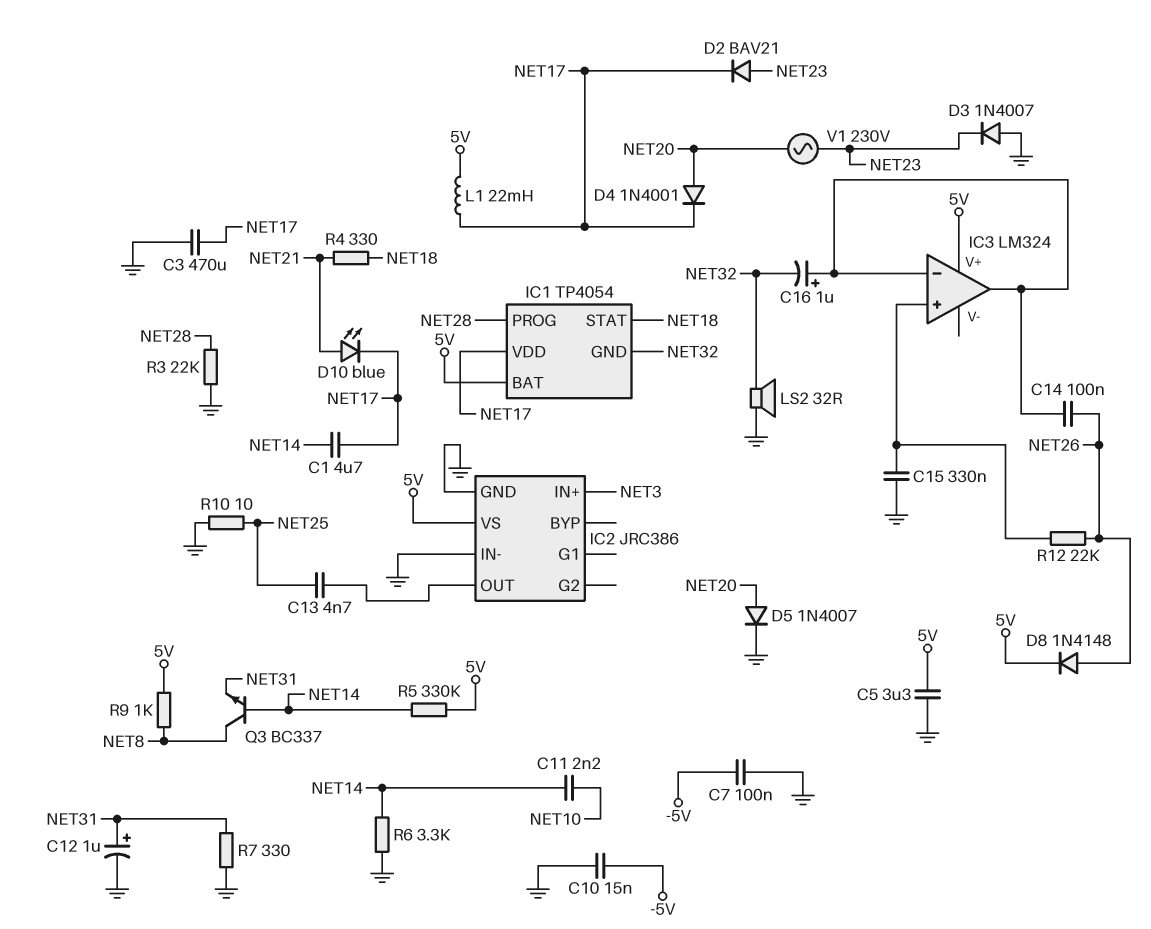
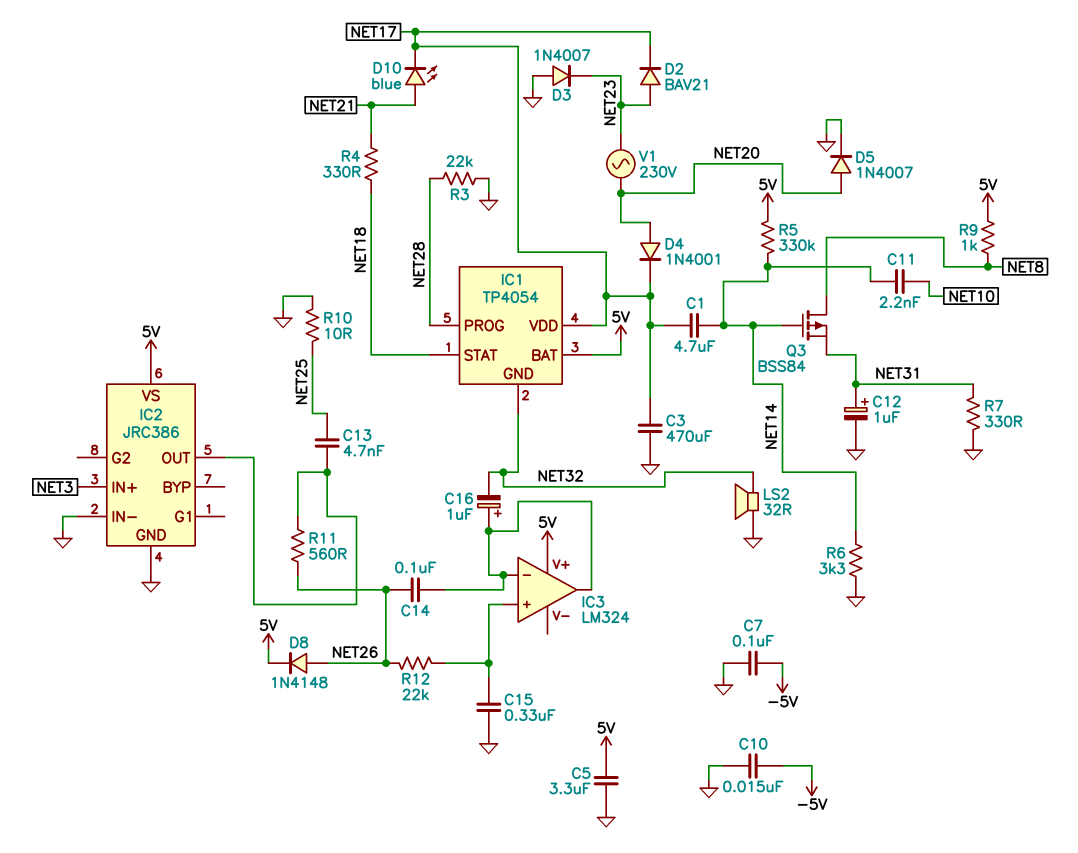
L1: 22mH (5V, NET17) -> none
Q3: NPN BC337 (B NET14, C NET8, E NET31) -> PMOS BSS84 (G NET14, D NET8, S NET31)
R11: none -> 560 (IC2/OUT, NET26)

